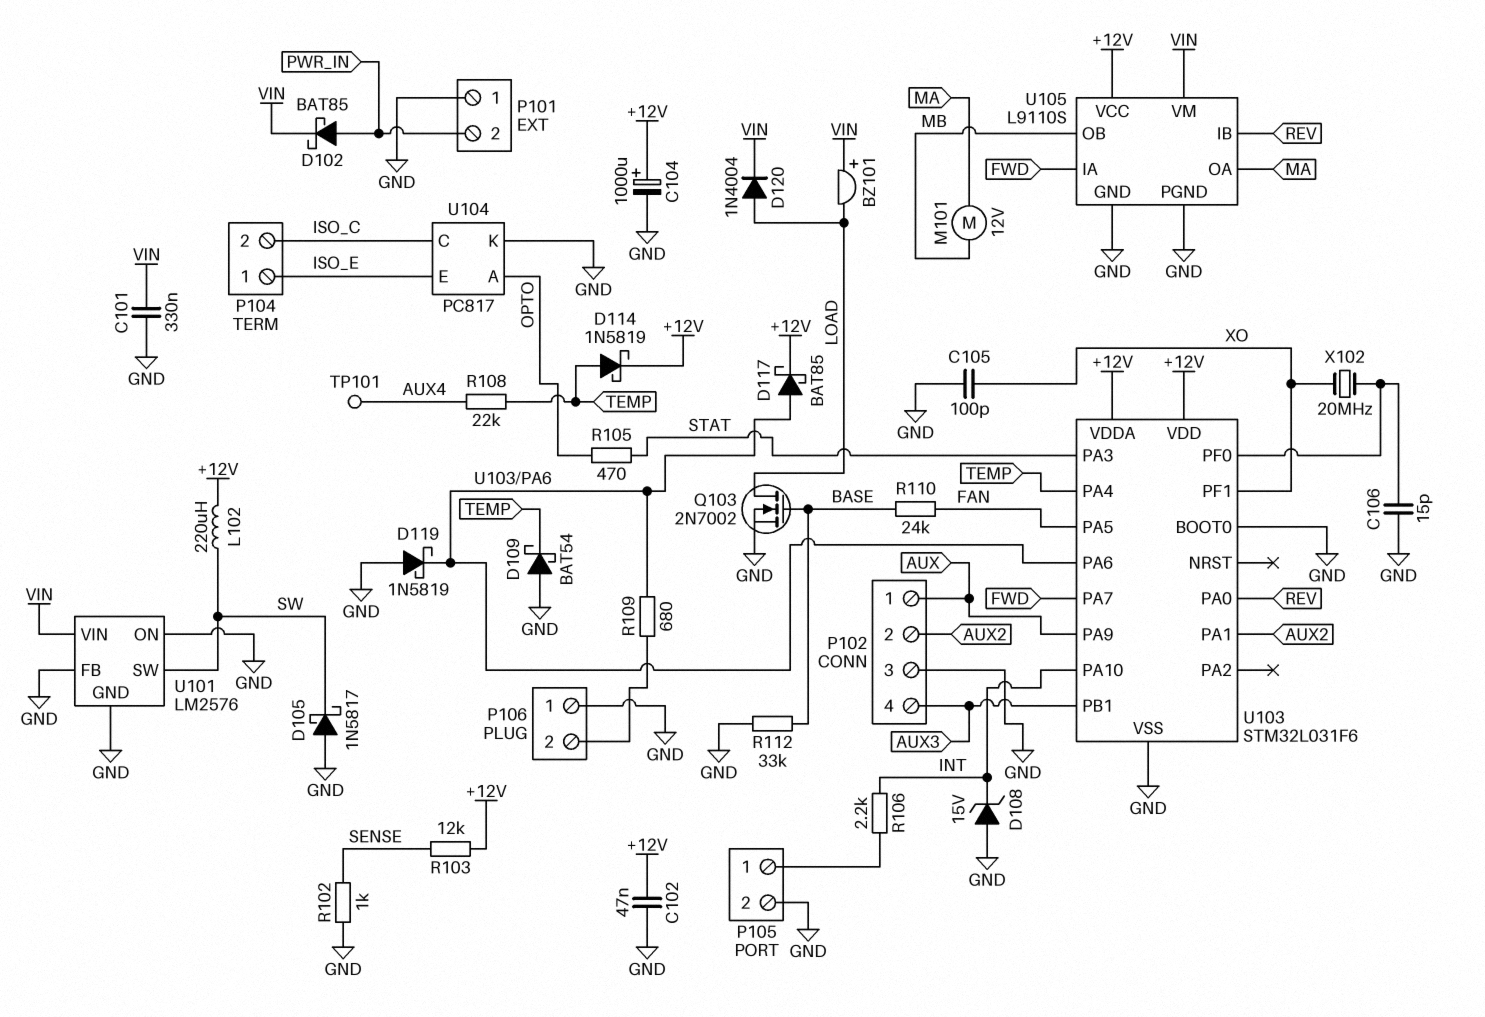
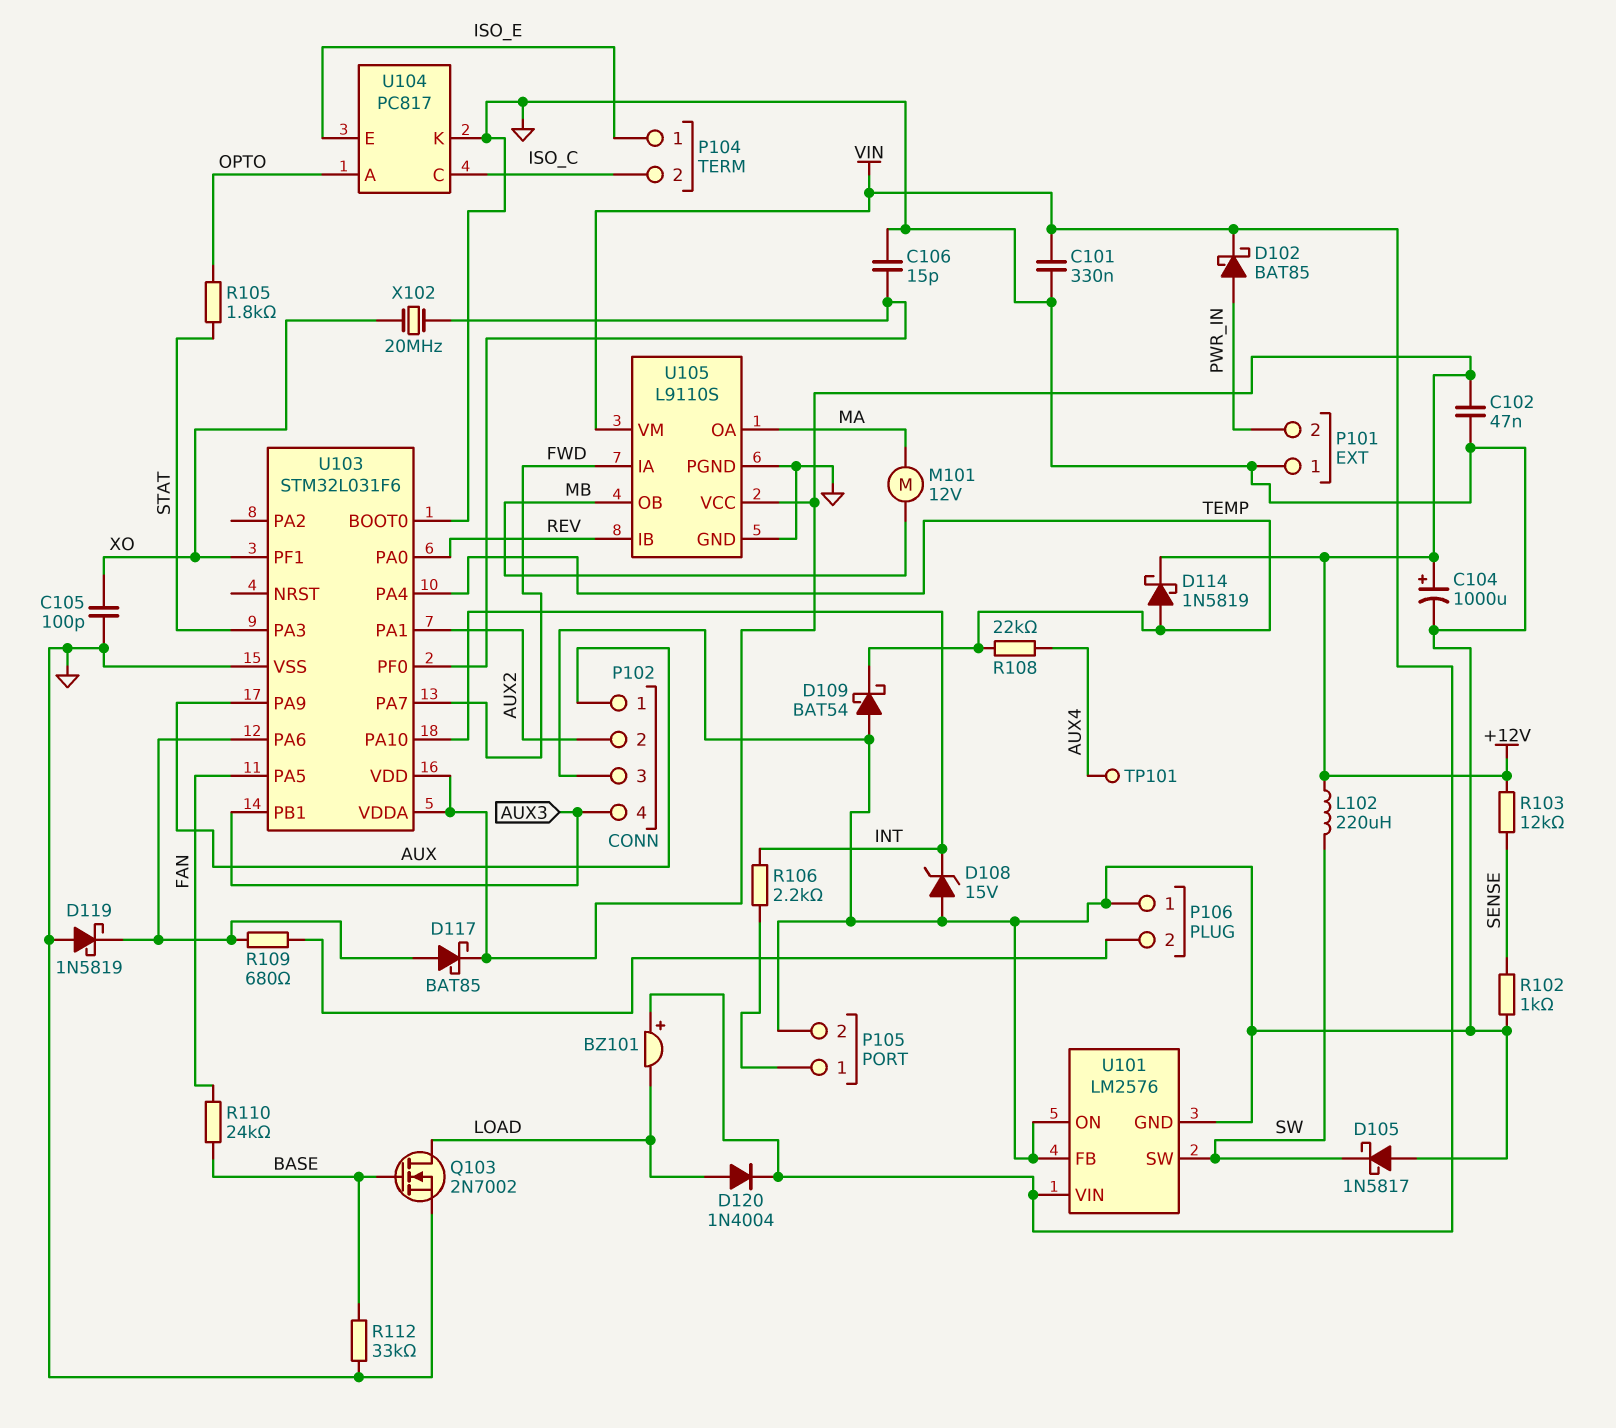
R105: 470 (OPTO, STAT) -> 1.8k (OPTO, STAT)

